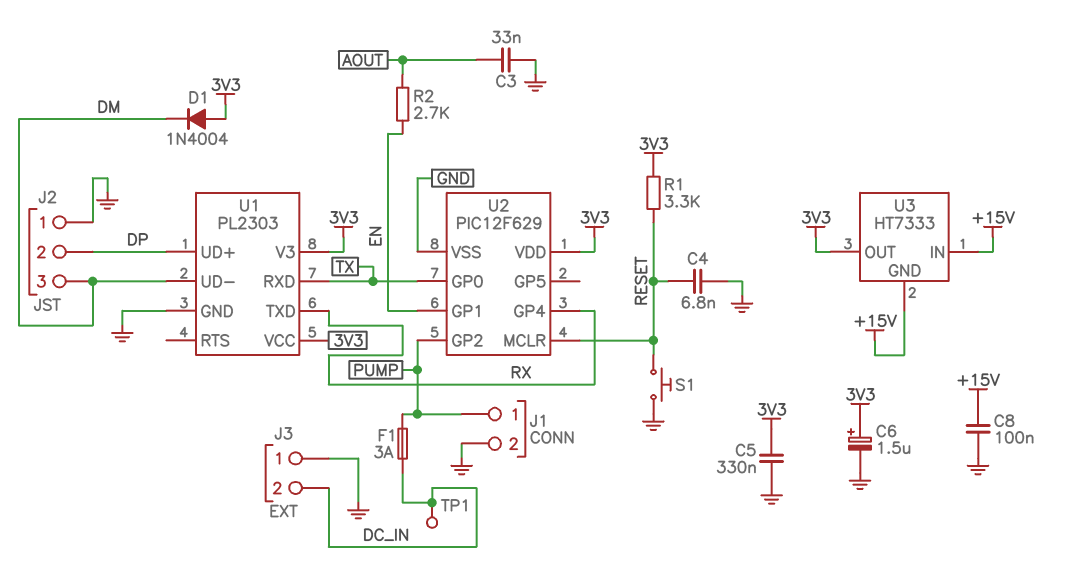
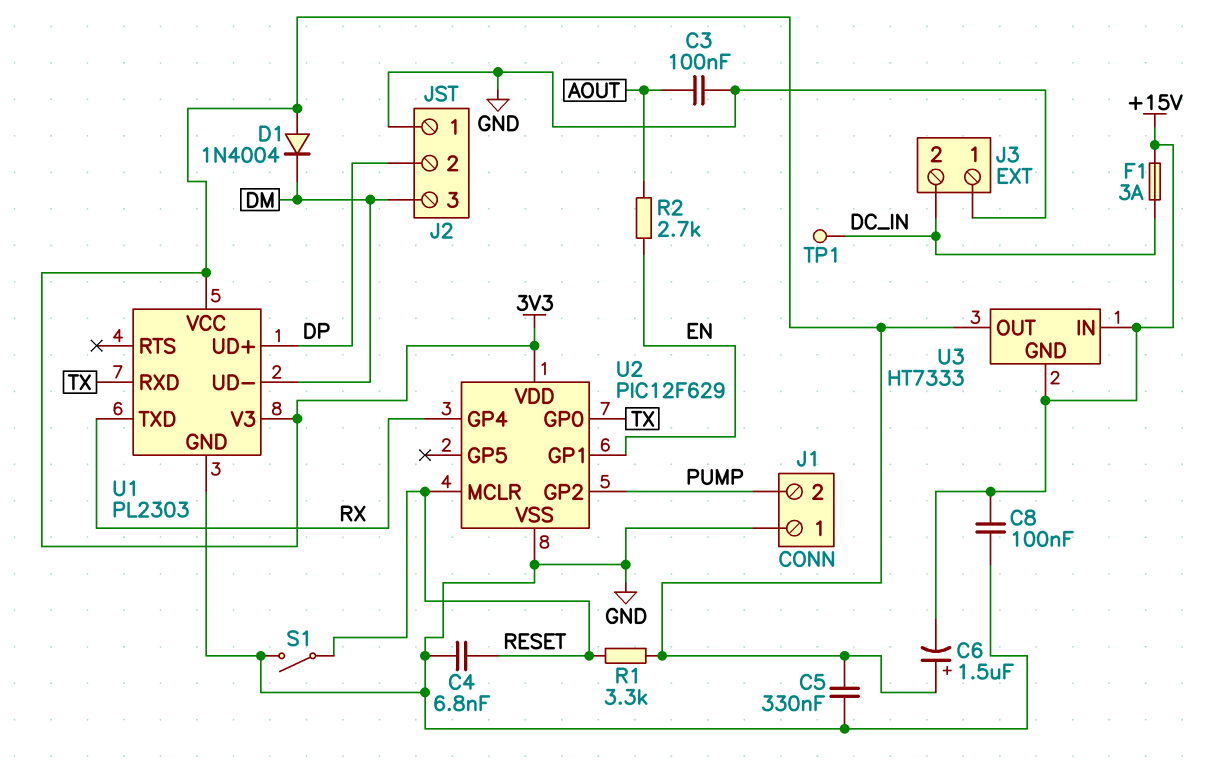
C3: 33nF (AOUT, GND) -> 100nF (AOUT, GND)
C6: 1.5uF (plus 3V3, minus GND) -> 1.5uF (plus 3V3, minus +15V)
F1: 3A (DC_IN, PUMP) -> 3A (+15V, DC_IN)
J1 pin 1: PUMP -> GND
J1 pin 2: GND -> PUMP
S1: button (GND, RESET) -> switch (GND, RESET)

